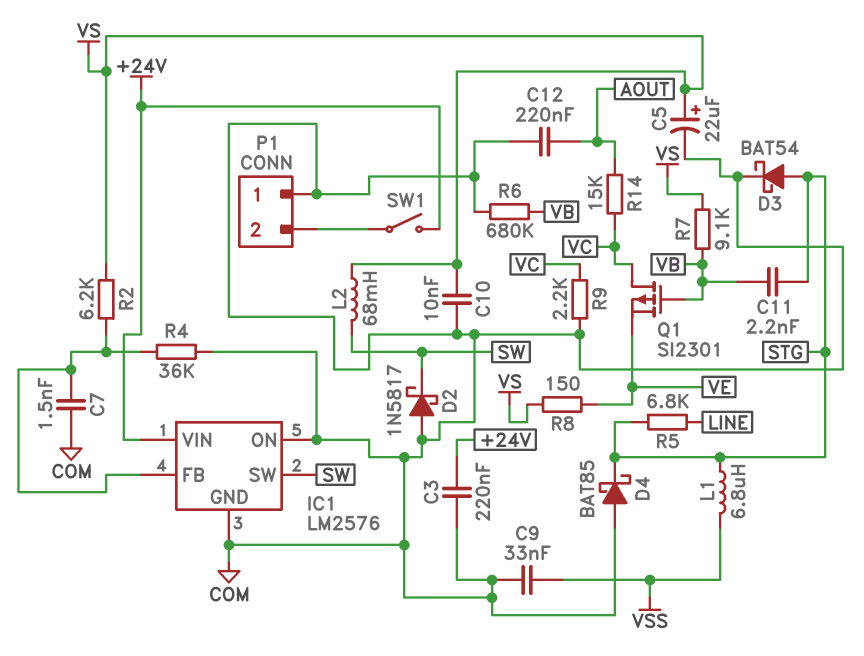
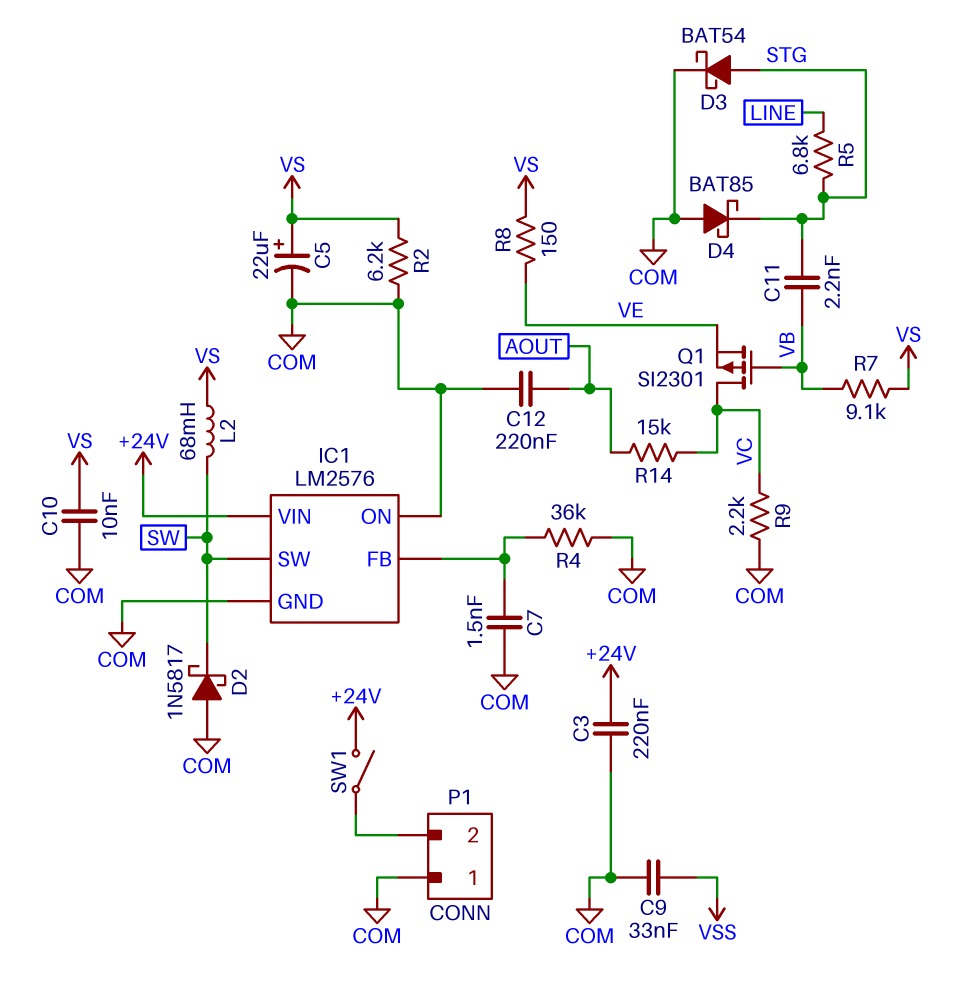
L1: 6.8uH (STG, VSS) -> none
R2: 6.2k (IC1/FB, VS) -> 6.2k (COM, VS)
R6: 680k (COM, VB) -> none

